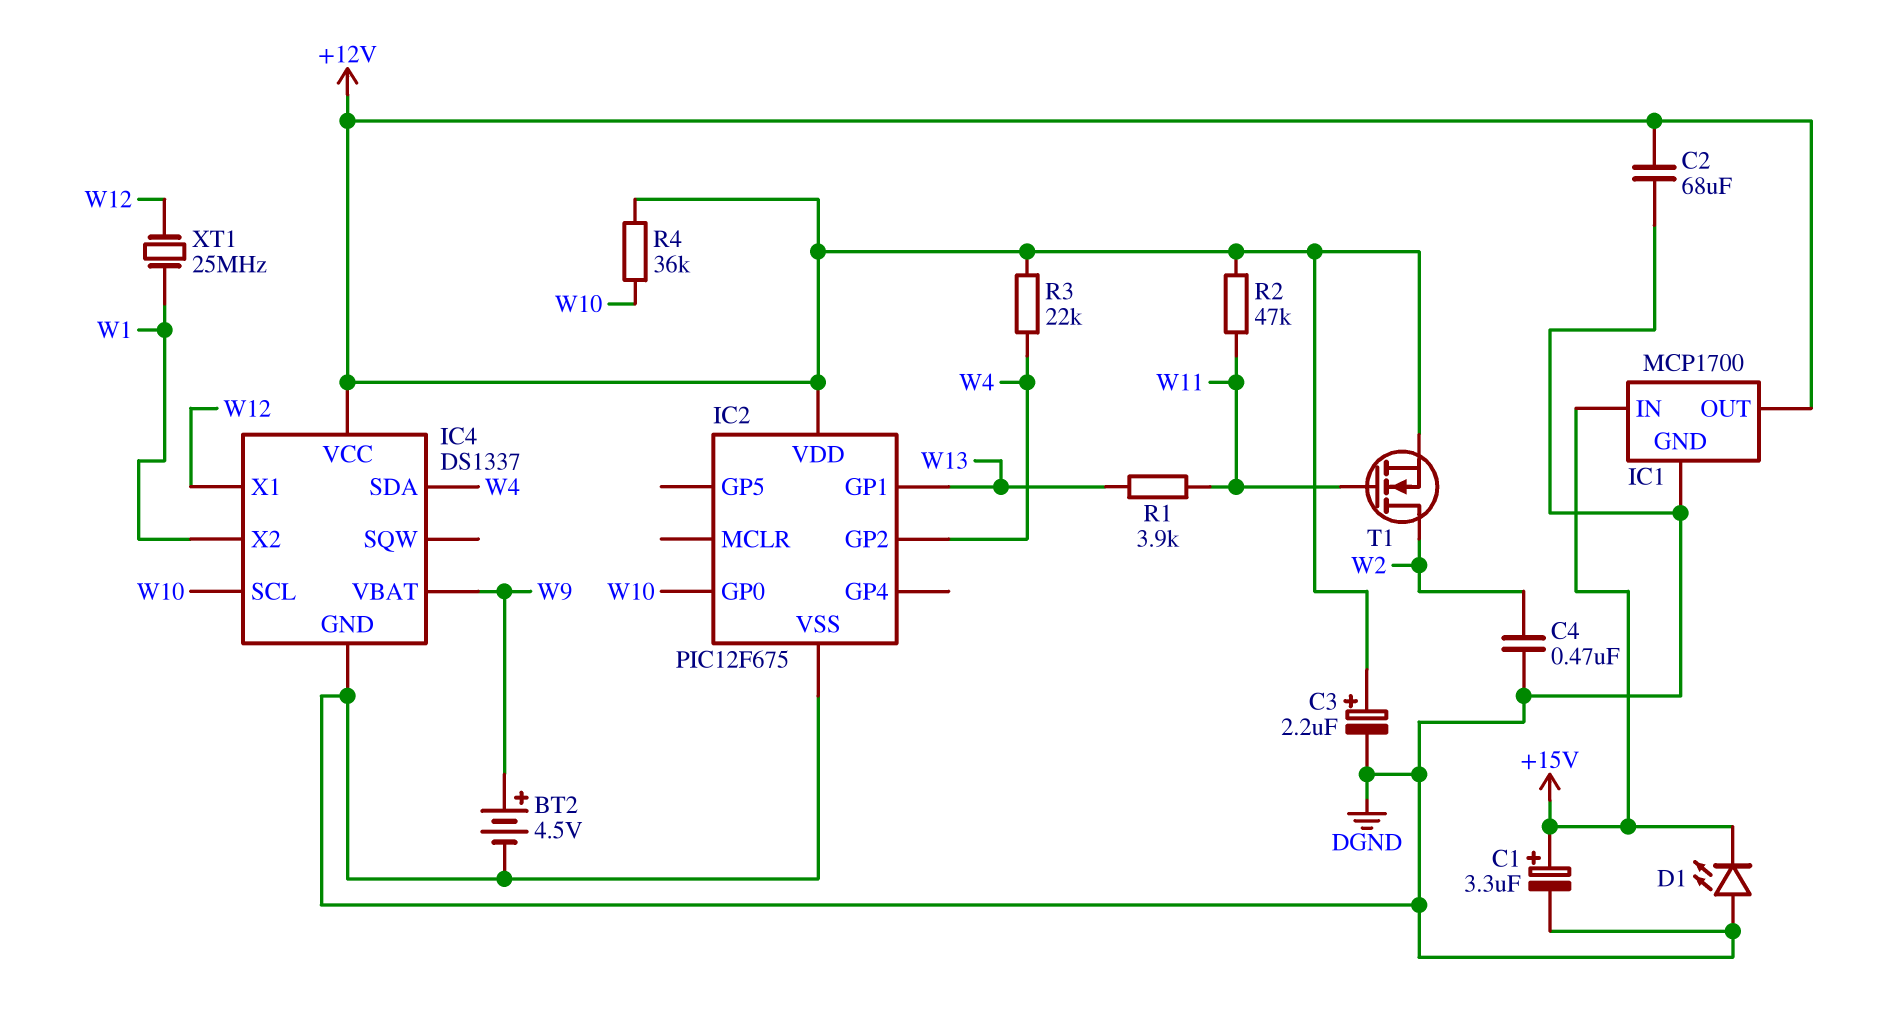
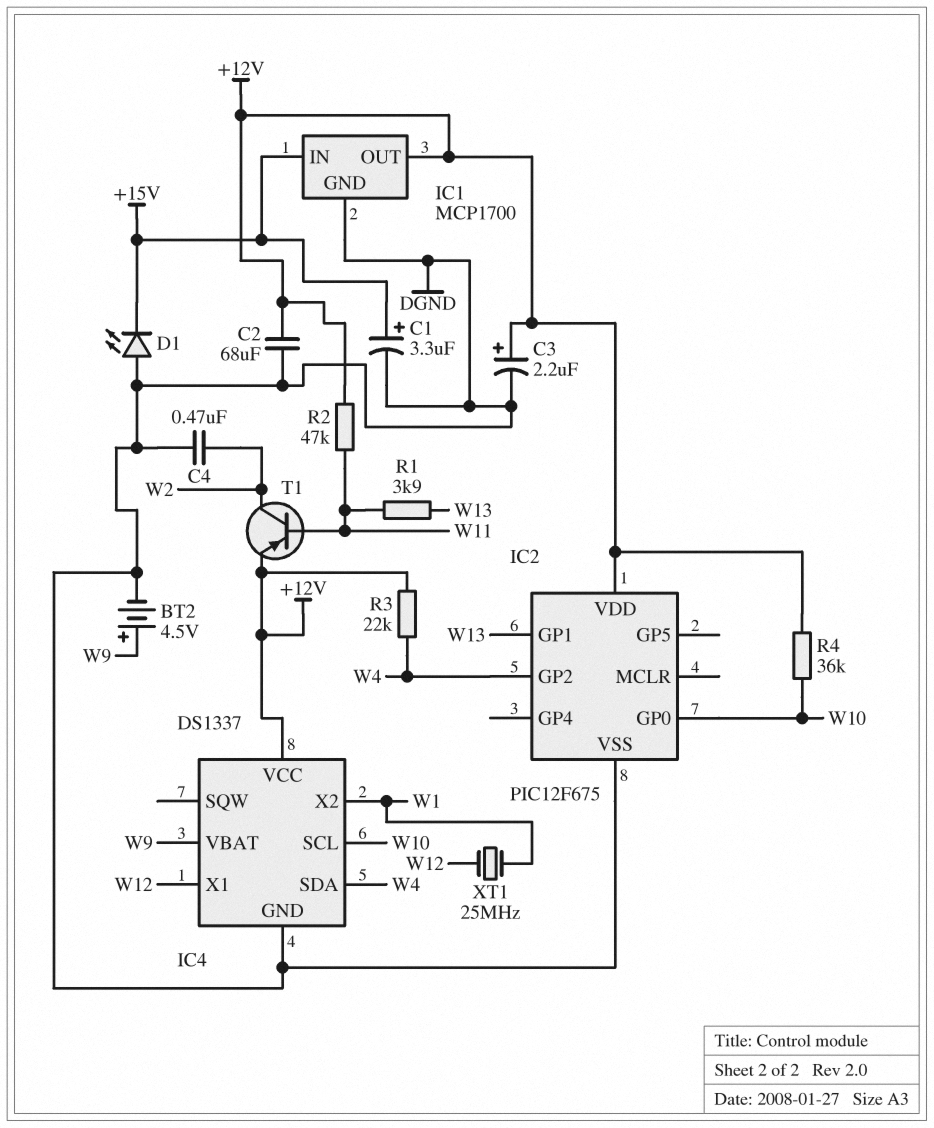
T1: NMOS (G W11, D W2, S +12V) -> PNP (B W11, C W2, E +12V)

